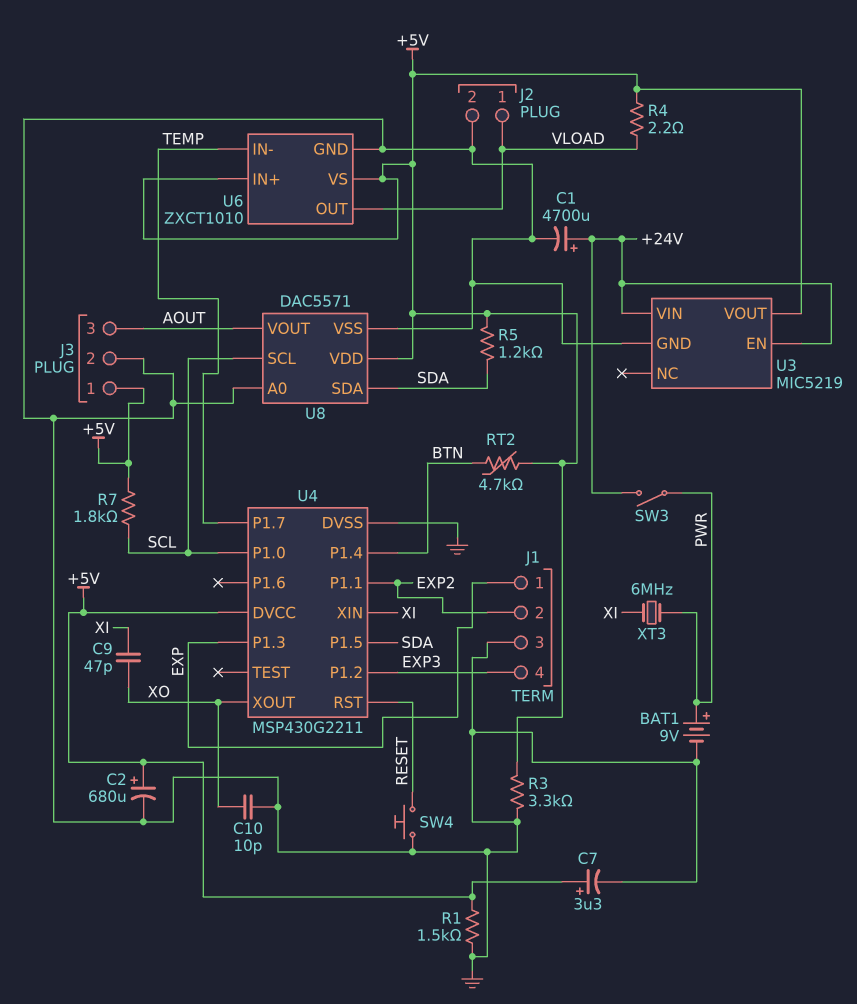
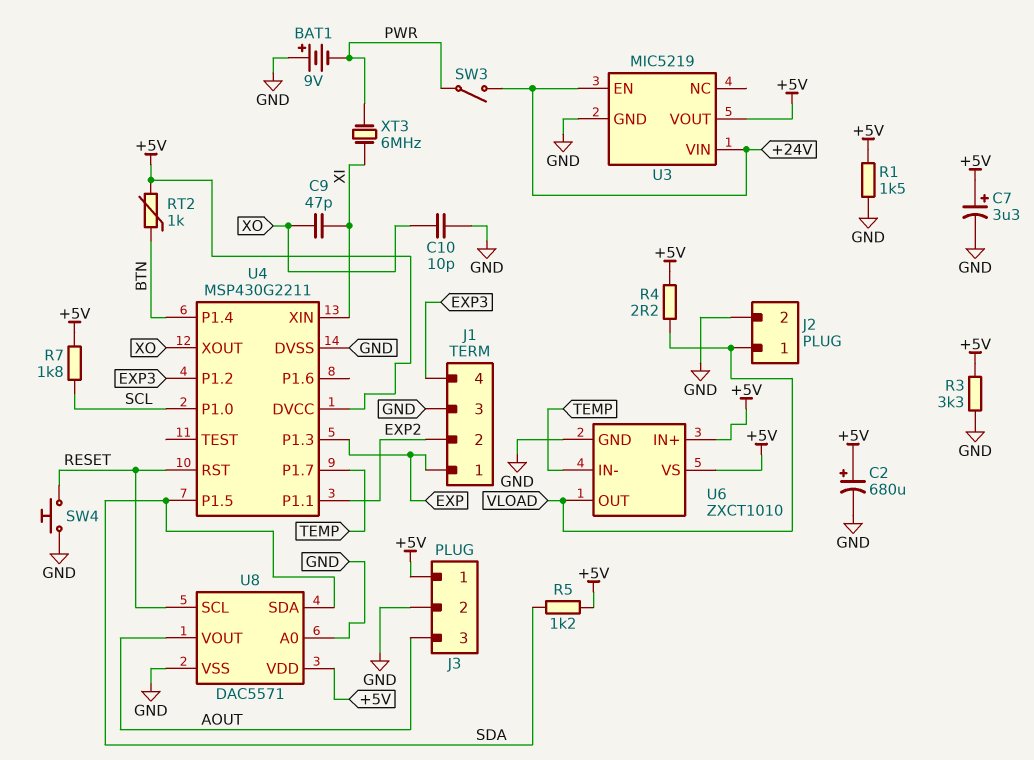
BAT1: 9V (plus PWR, minus GND) -> 9V (plus GND, minus PWR)
C1: 4700uF (plus +24V, minus GND) -> none
RT2: 4.7k (+5V, BTN) -> 1k (+5V, BTN)
U8 pin SCL: SCL -> RESET

